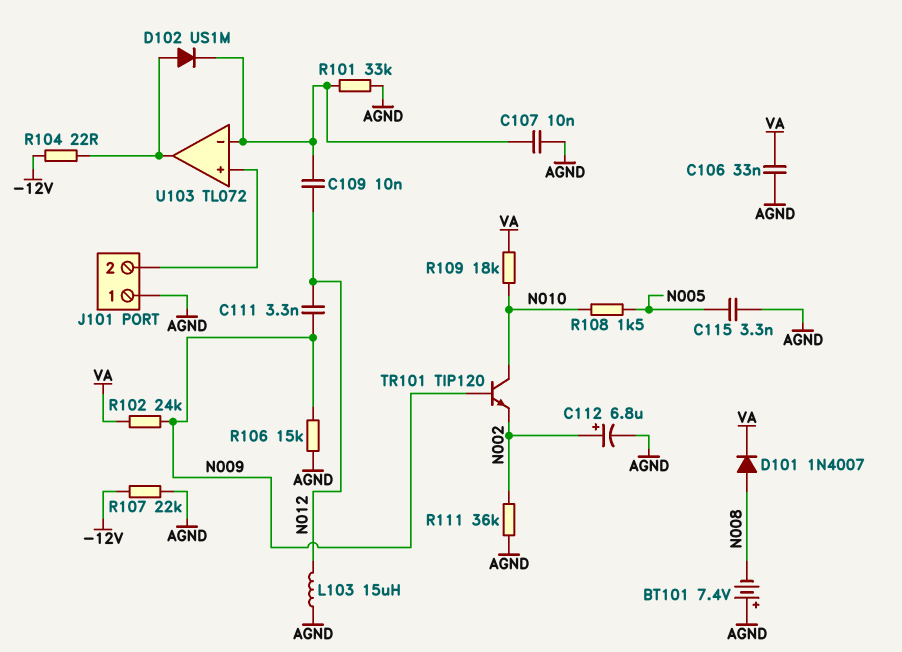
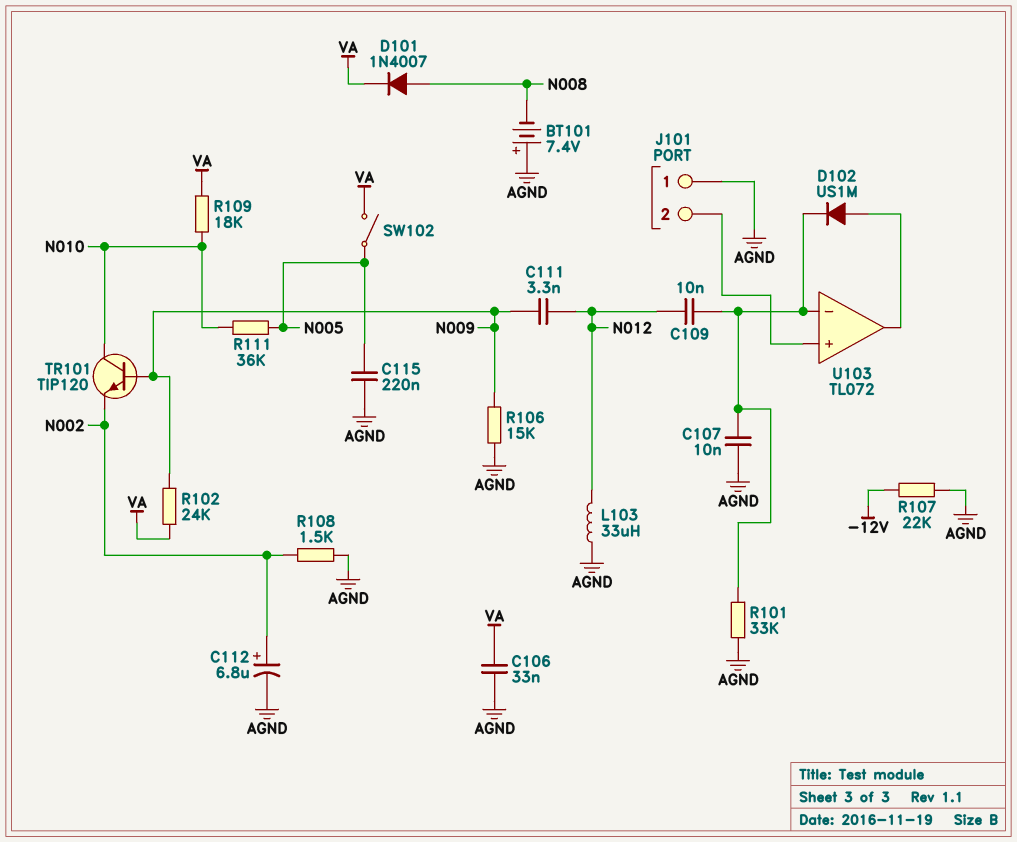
C115: 3.3nF (AGND, N005) -> 220nF (AGND, N005)
L103: 15uH (AGND, N012) -> 33uH (AGND, N012)
R104: 22 (-12V, U103/out) -> none
R108: 1.5k (N005, N010) -> 1.5k (AGND, N002)
R111: 36k (AGND, N002) -> 36k (N005, N010)
SW102: none -> switch (N005, VA)

